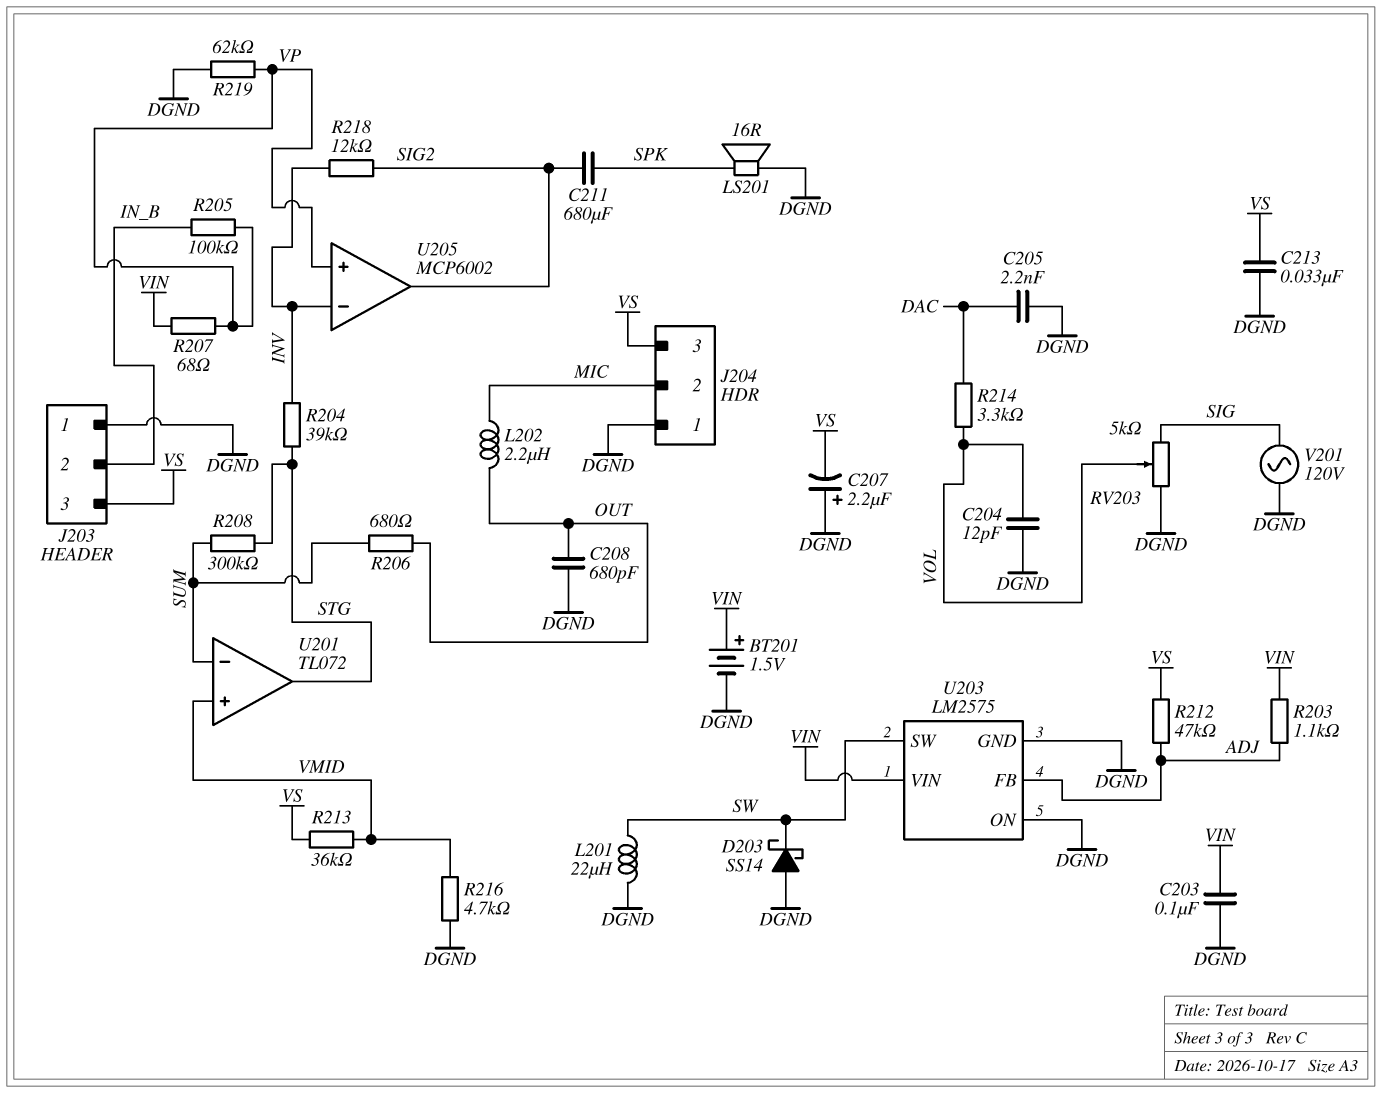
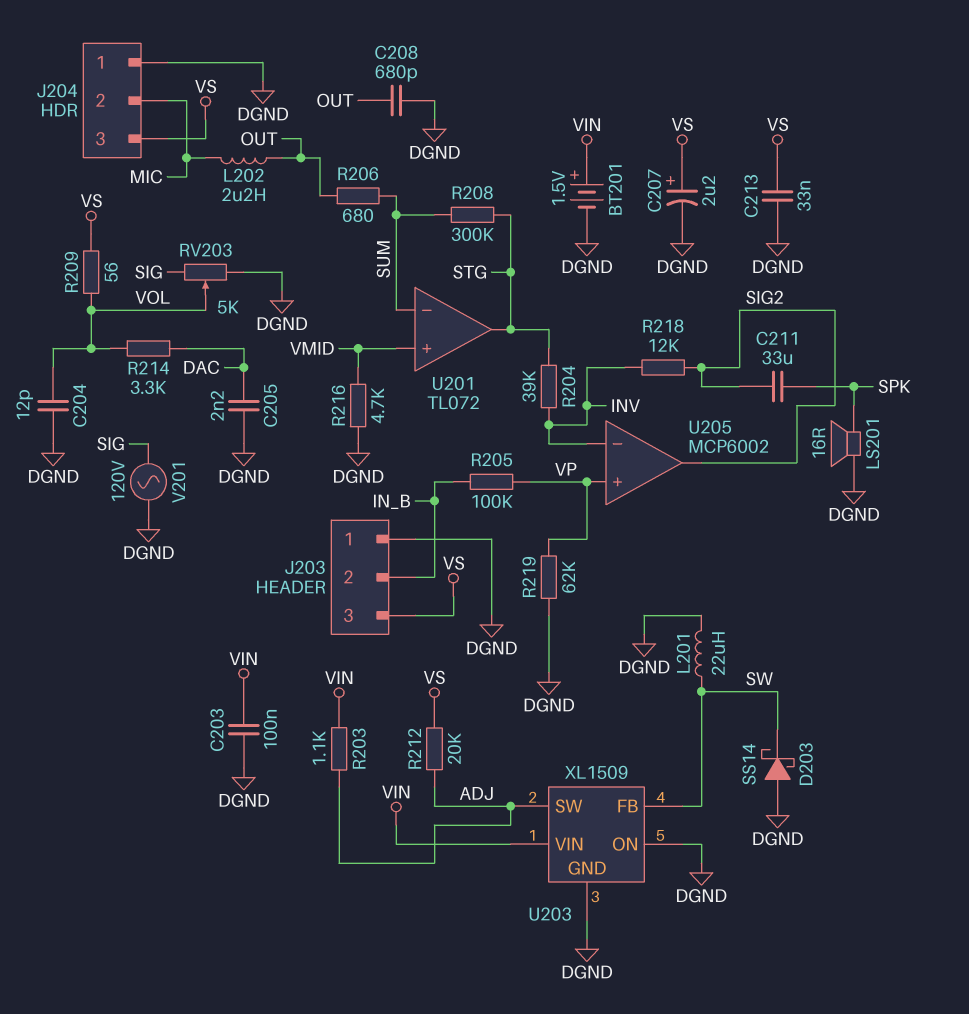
C207: 2.2uF (plus DGND, minus VS) -> 2.2uF (plus VS, minus DGND)
C211: 680uF (SIG2, SPK) -> 33uF (SIG2, SPK)
R207: 68 (VIN, VP) -> none
R209: none -> 56 (VOL, VS)
R212: 47k (ADJ, VS) -> 20k (ADJ, VS)
R213: 36k (VMID, VS) -> none
U203: LM2575 -> XL1509
U203 pin FB: ADJ -> SW
U203 pin SW: SW -> ADJ

